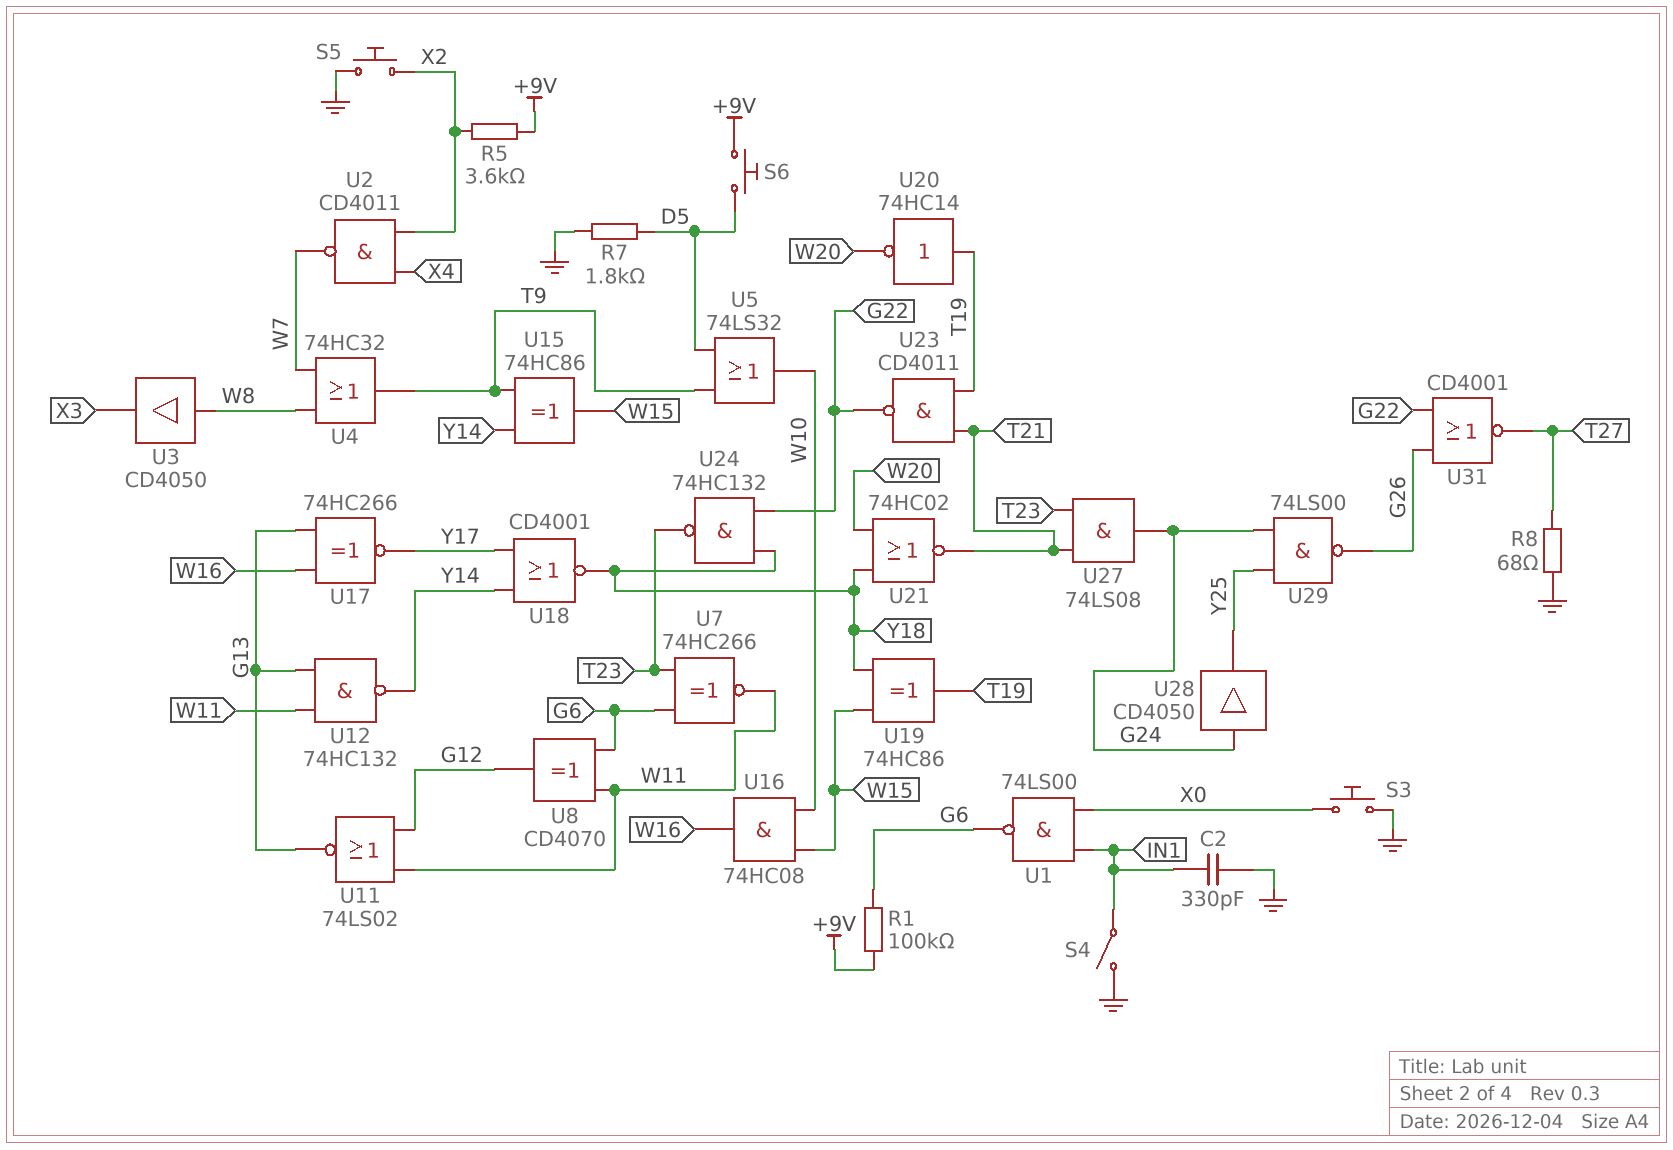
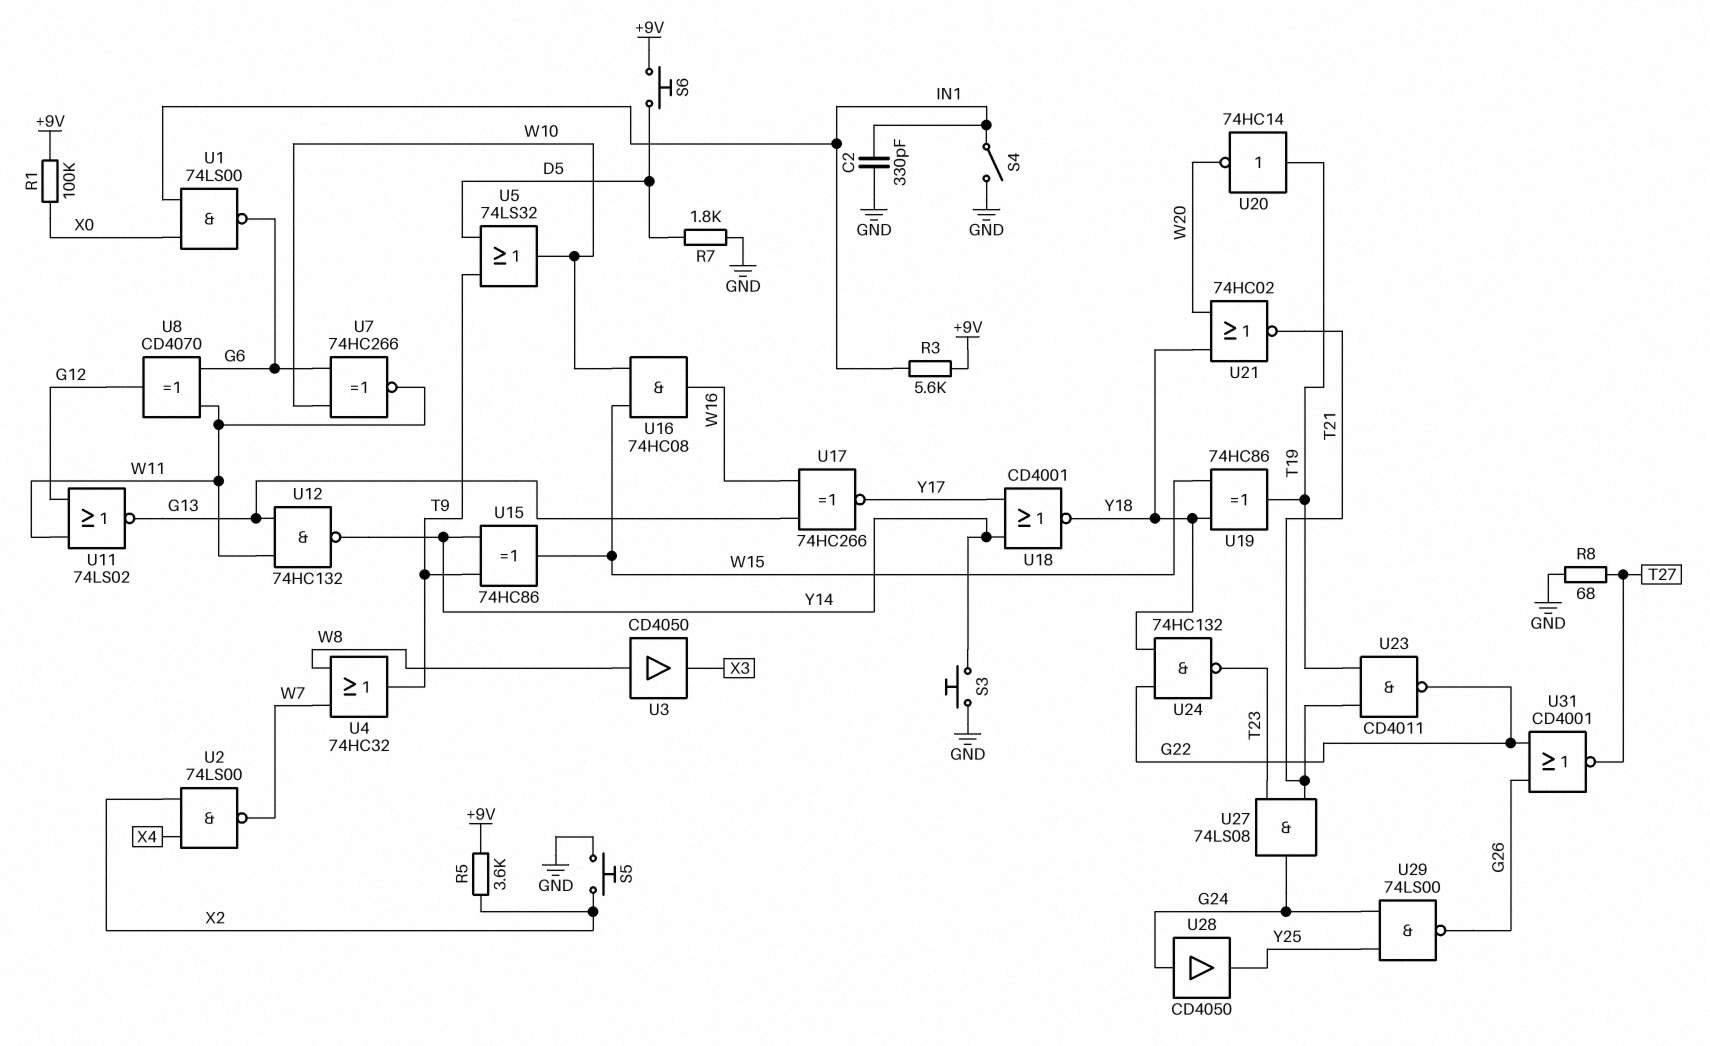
R1: 100k (+9V, G6) -> 100k (+9V, X0)
R3: none -> 5.6k (+9V, IN1)
S3: button (GND, X0) -> button (GND, Y14)
U2: NAND CD4011 (in X2, in X4, out W7) -> NAND 74LS00 (in X2, in X4, out W7)
U7: XNOR 74HC266 (in G6, in T23, out W11) -> XNOR 74HC266 (in G6, in W10, out W11)

